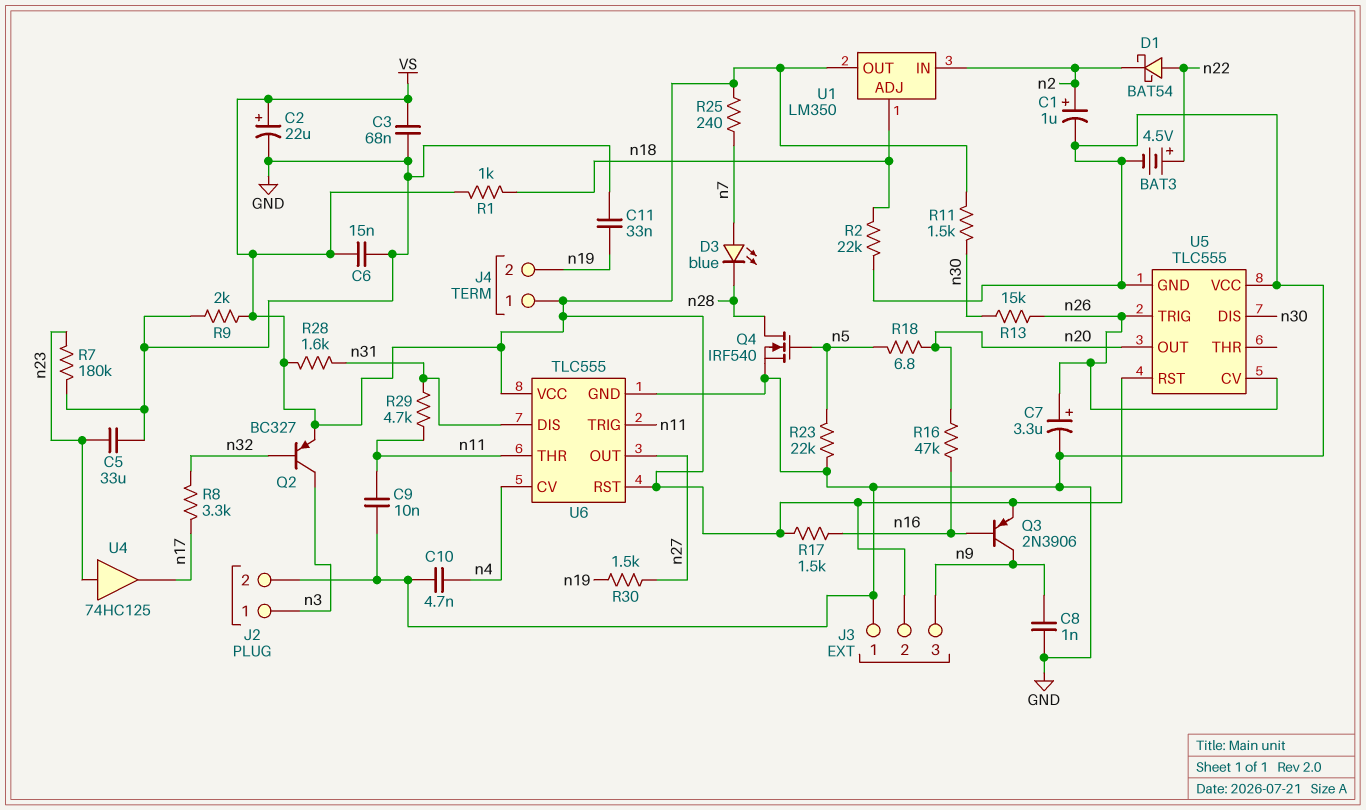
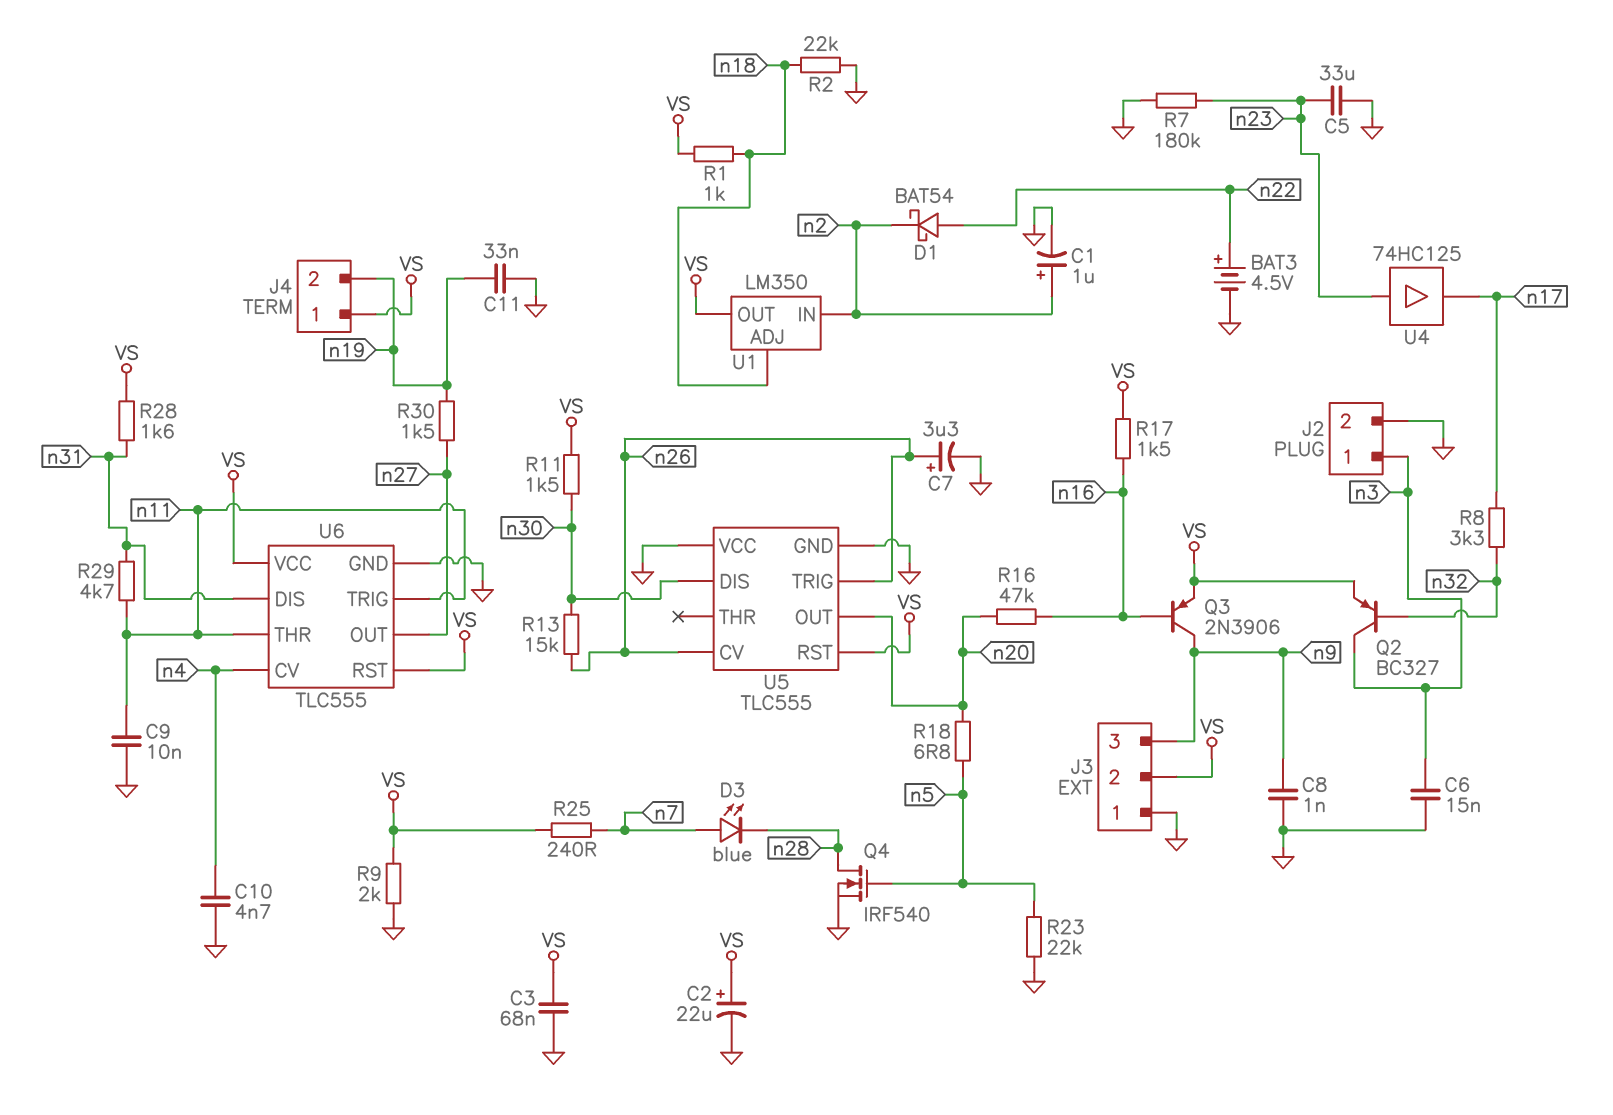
C6: 15nF (GND, VS) -> 15nF (GND, n3)

